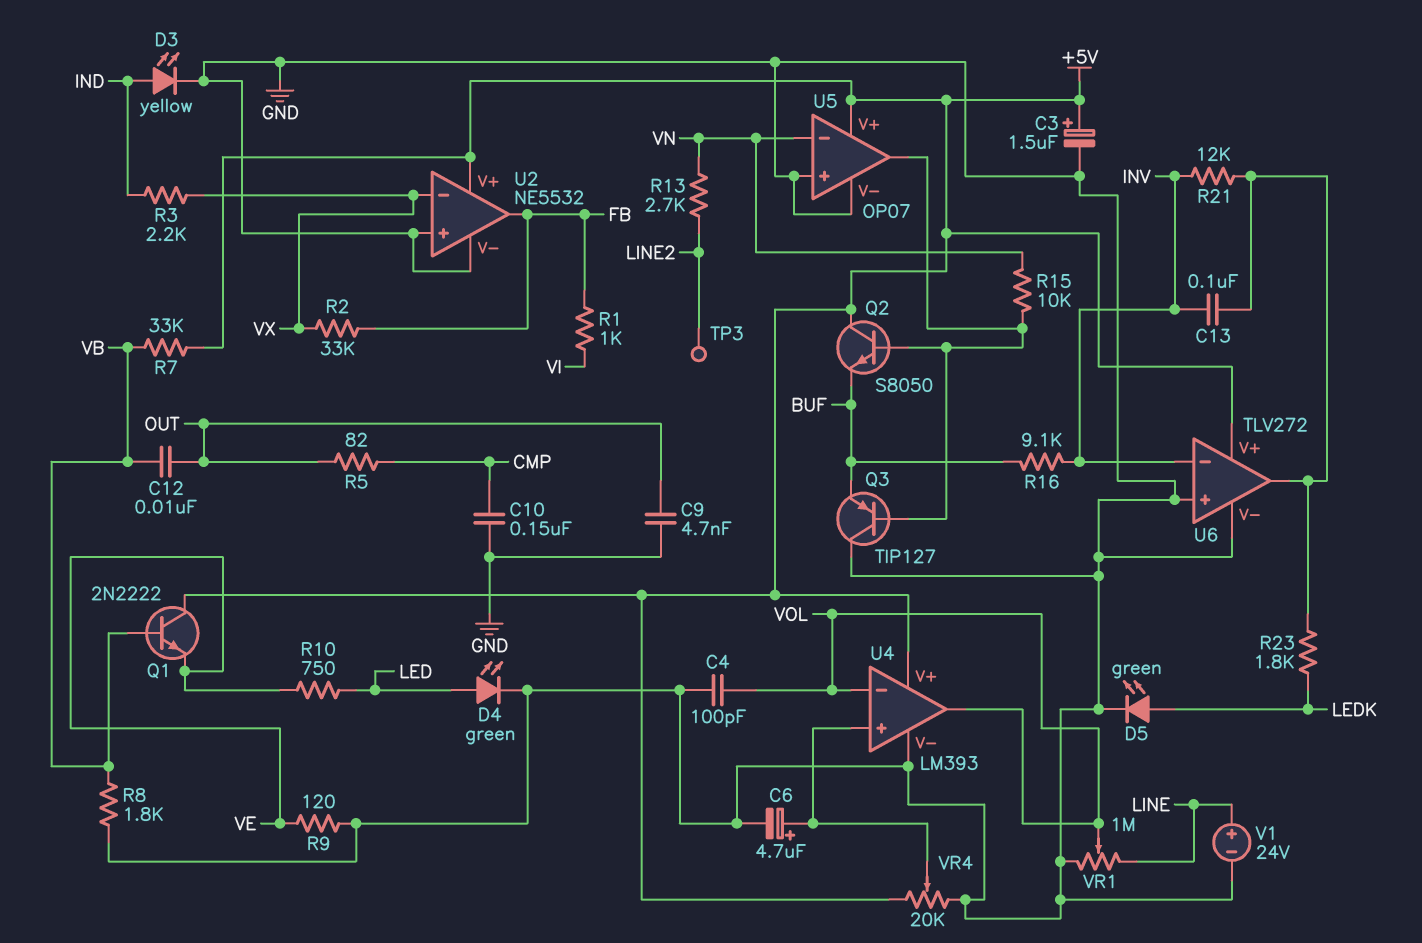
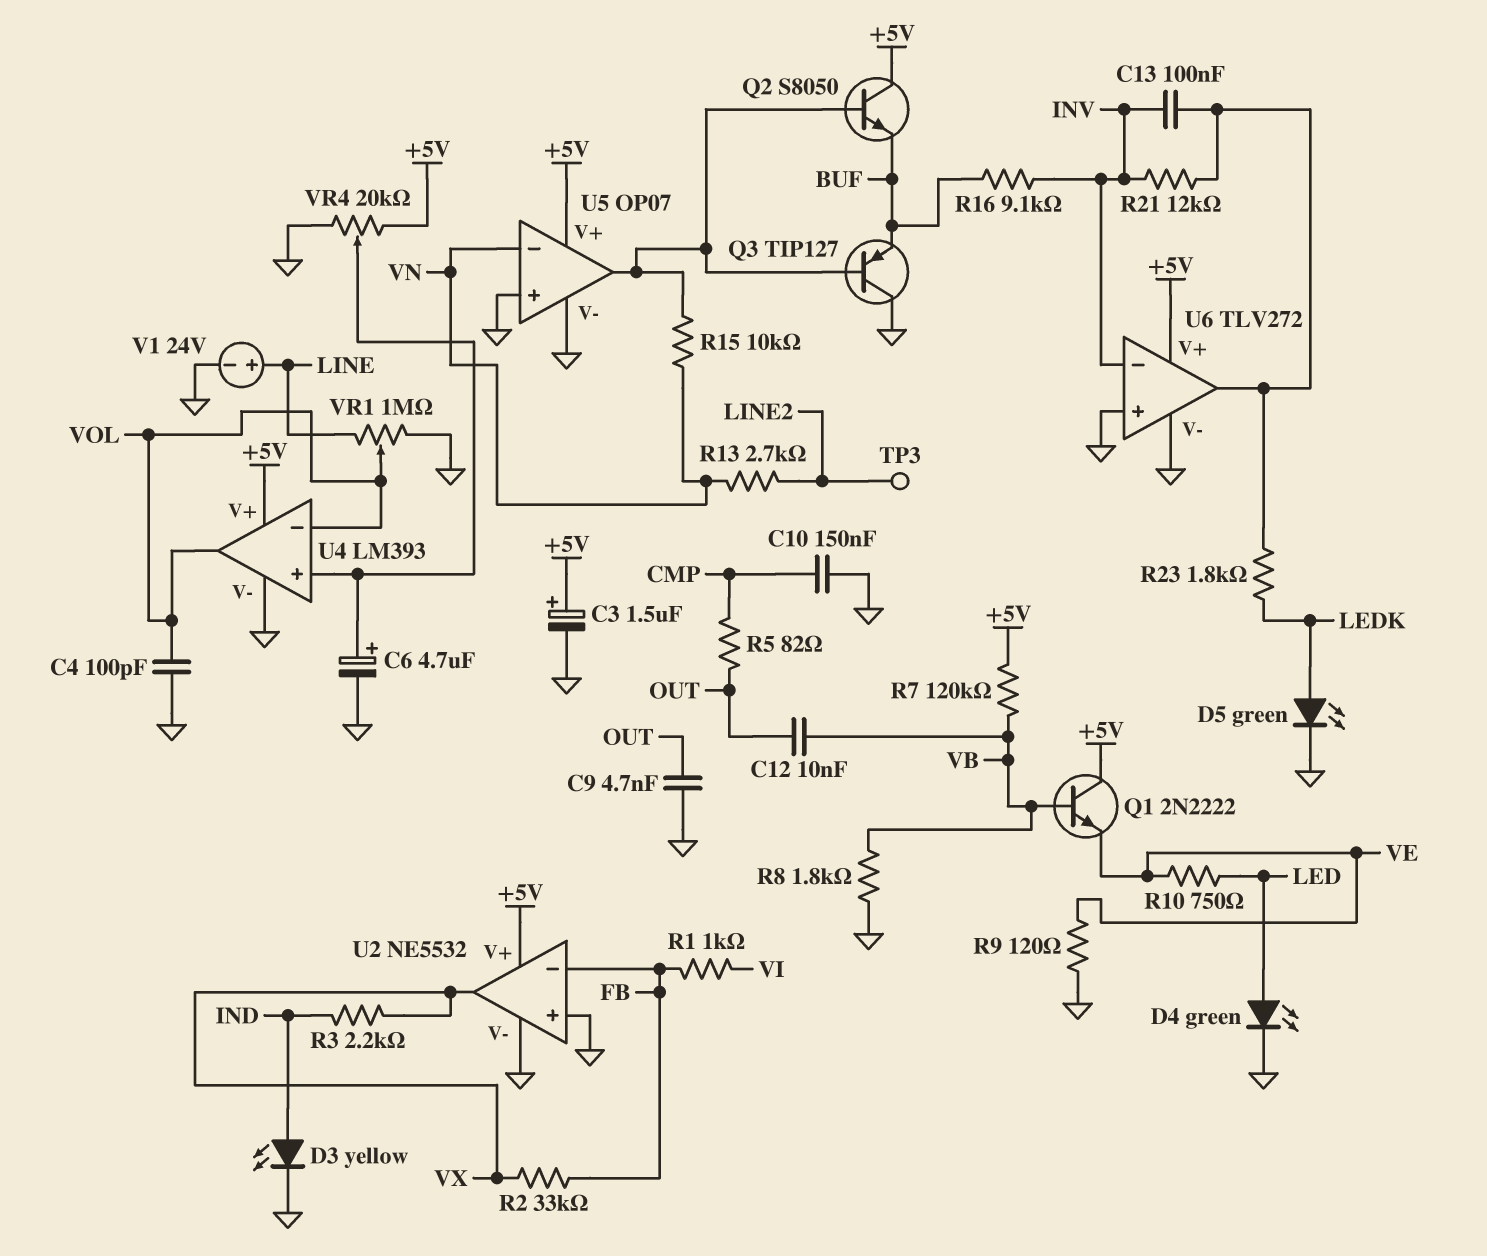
R7: 33k (+5V, VB) -> 120k (+5V, VB)
U2 pin in-: VX -> FB
U2 pin out: FB -> VX

